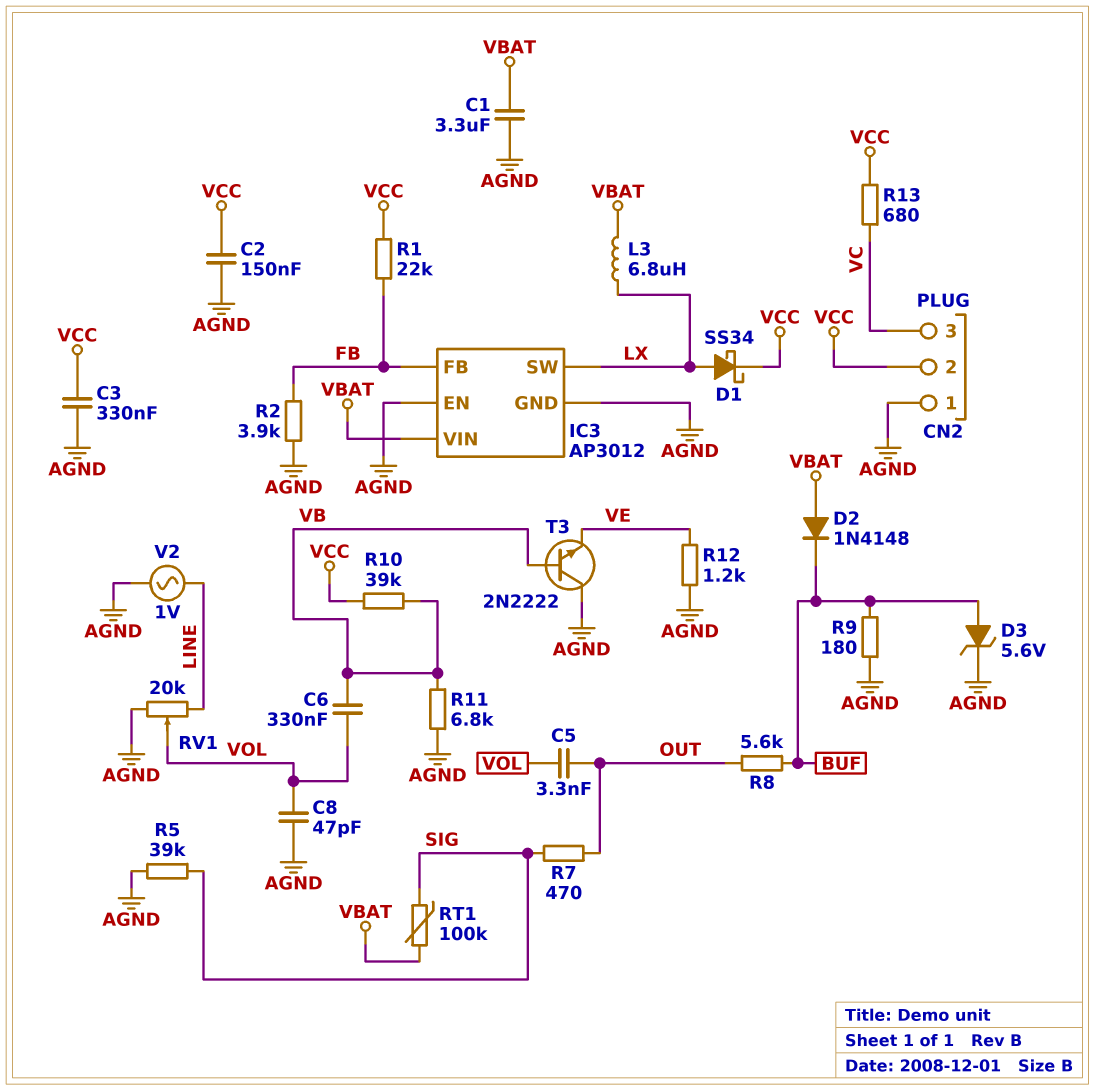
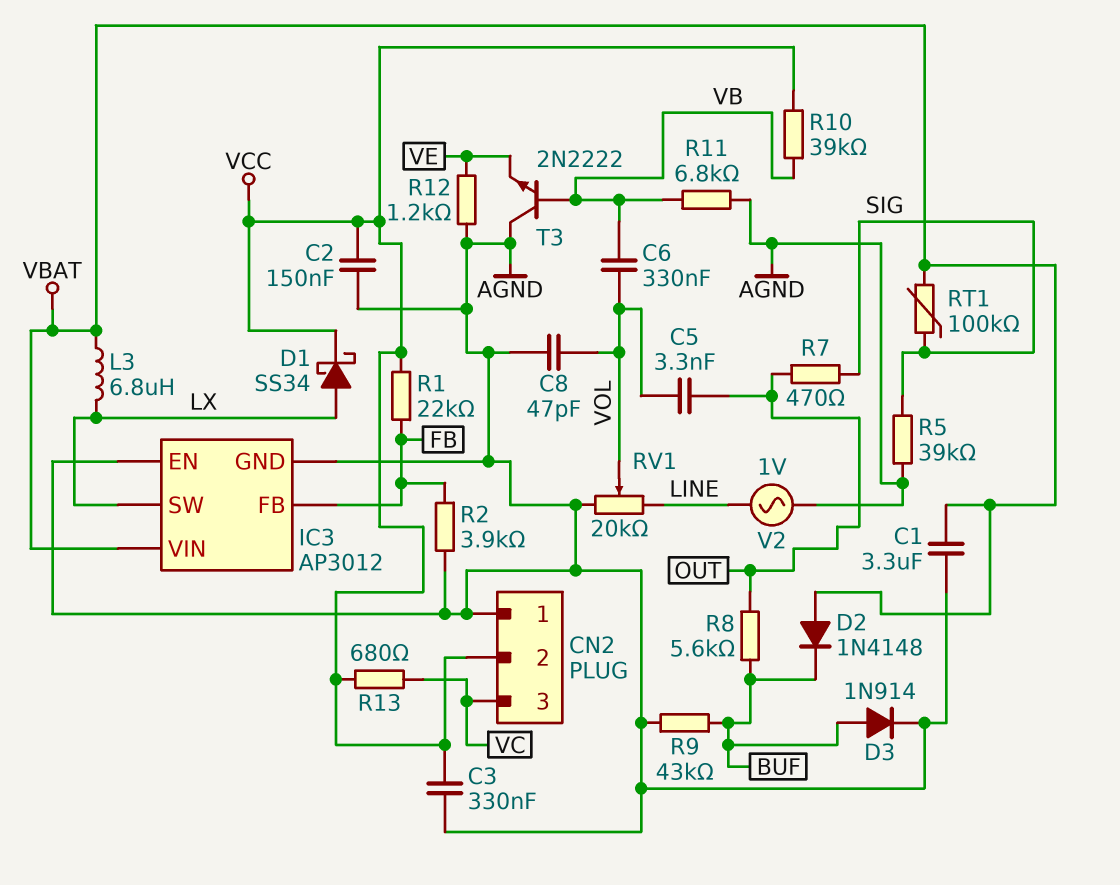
D3: zener 5.6V (A BUF, K AGND) -> diode 1N914 (A BUF, K AGND)
R9: 180 (AGND, BUF) -> 43k (AGND, BUF)

